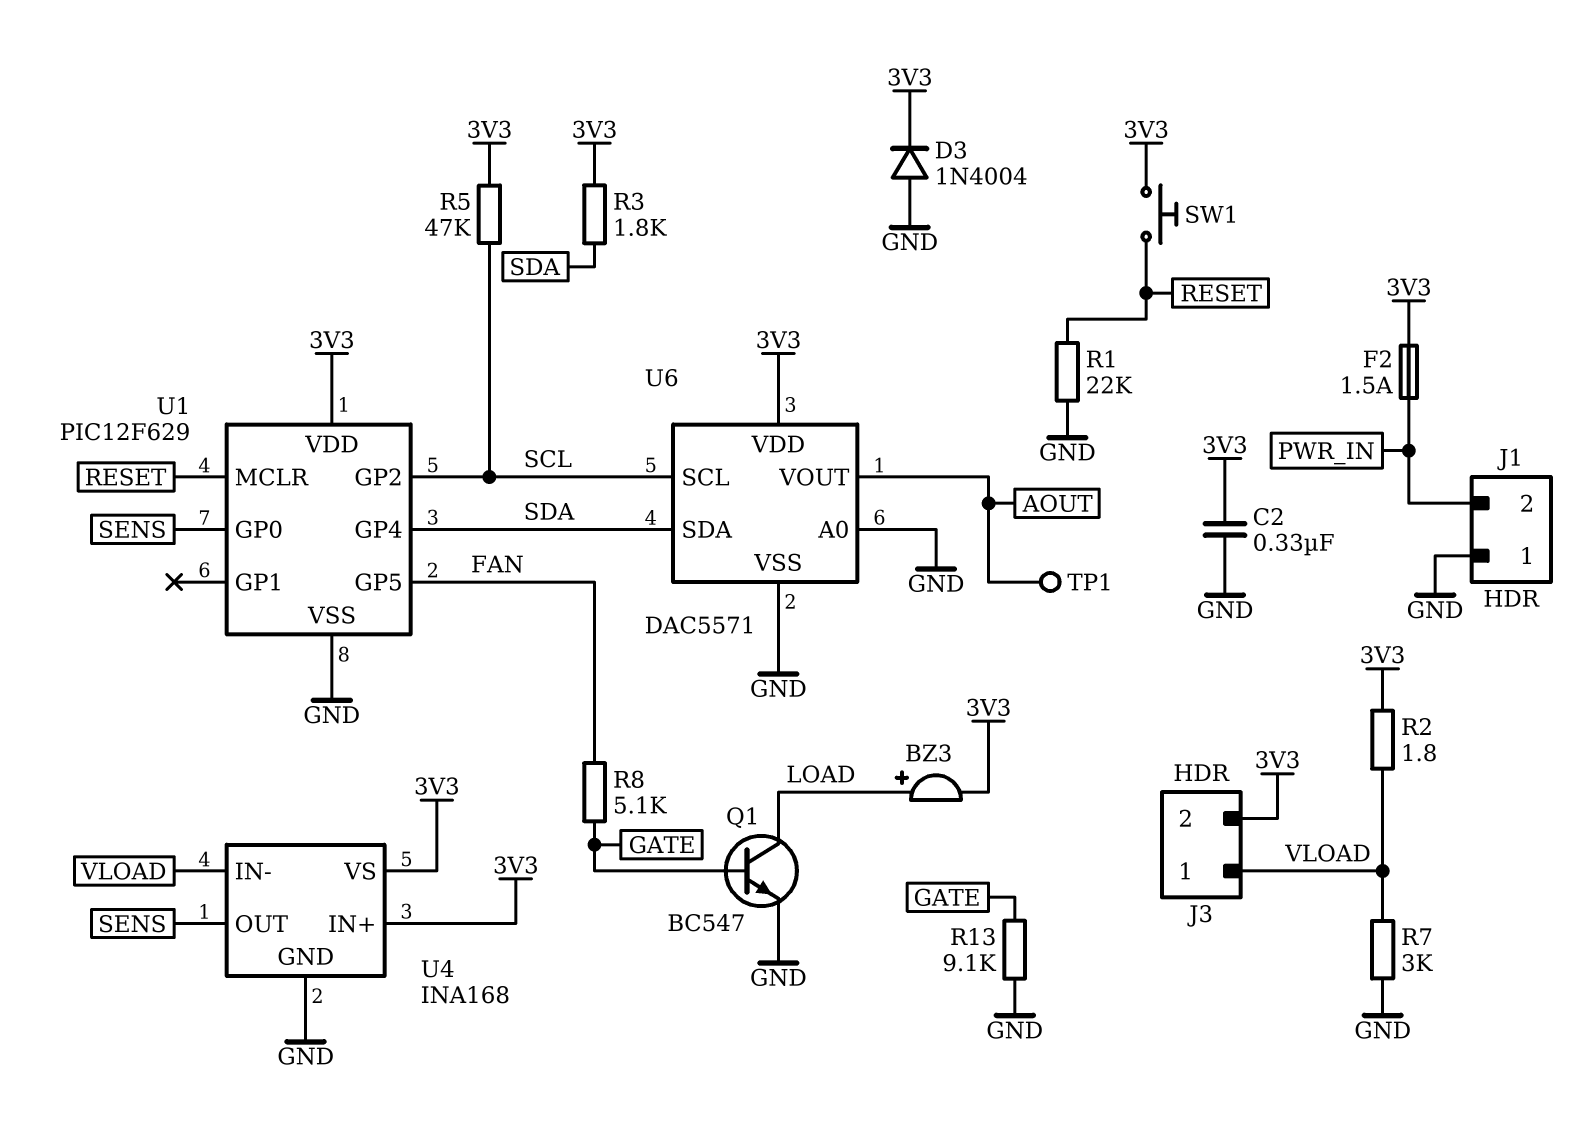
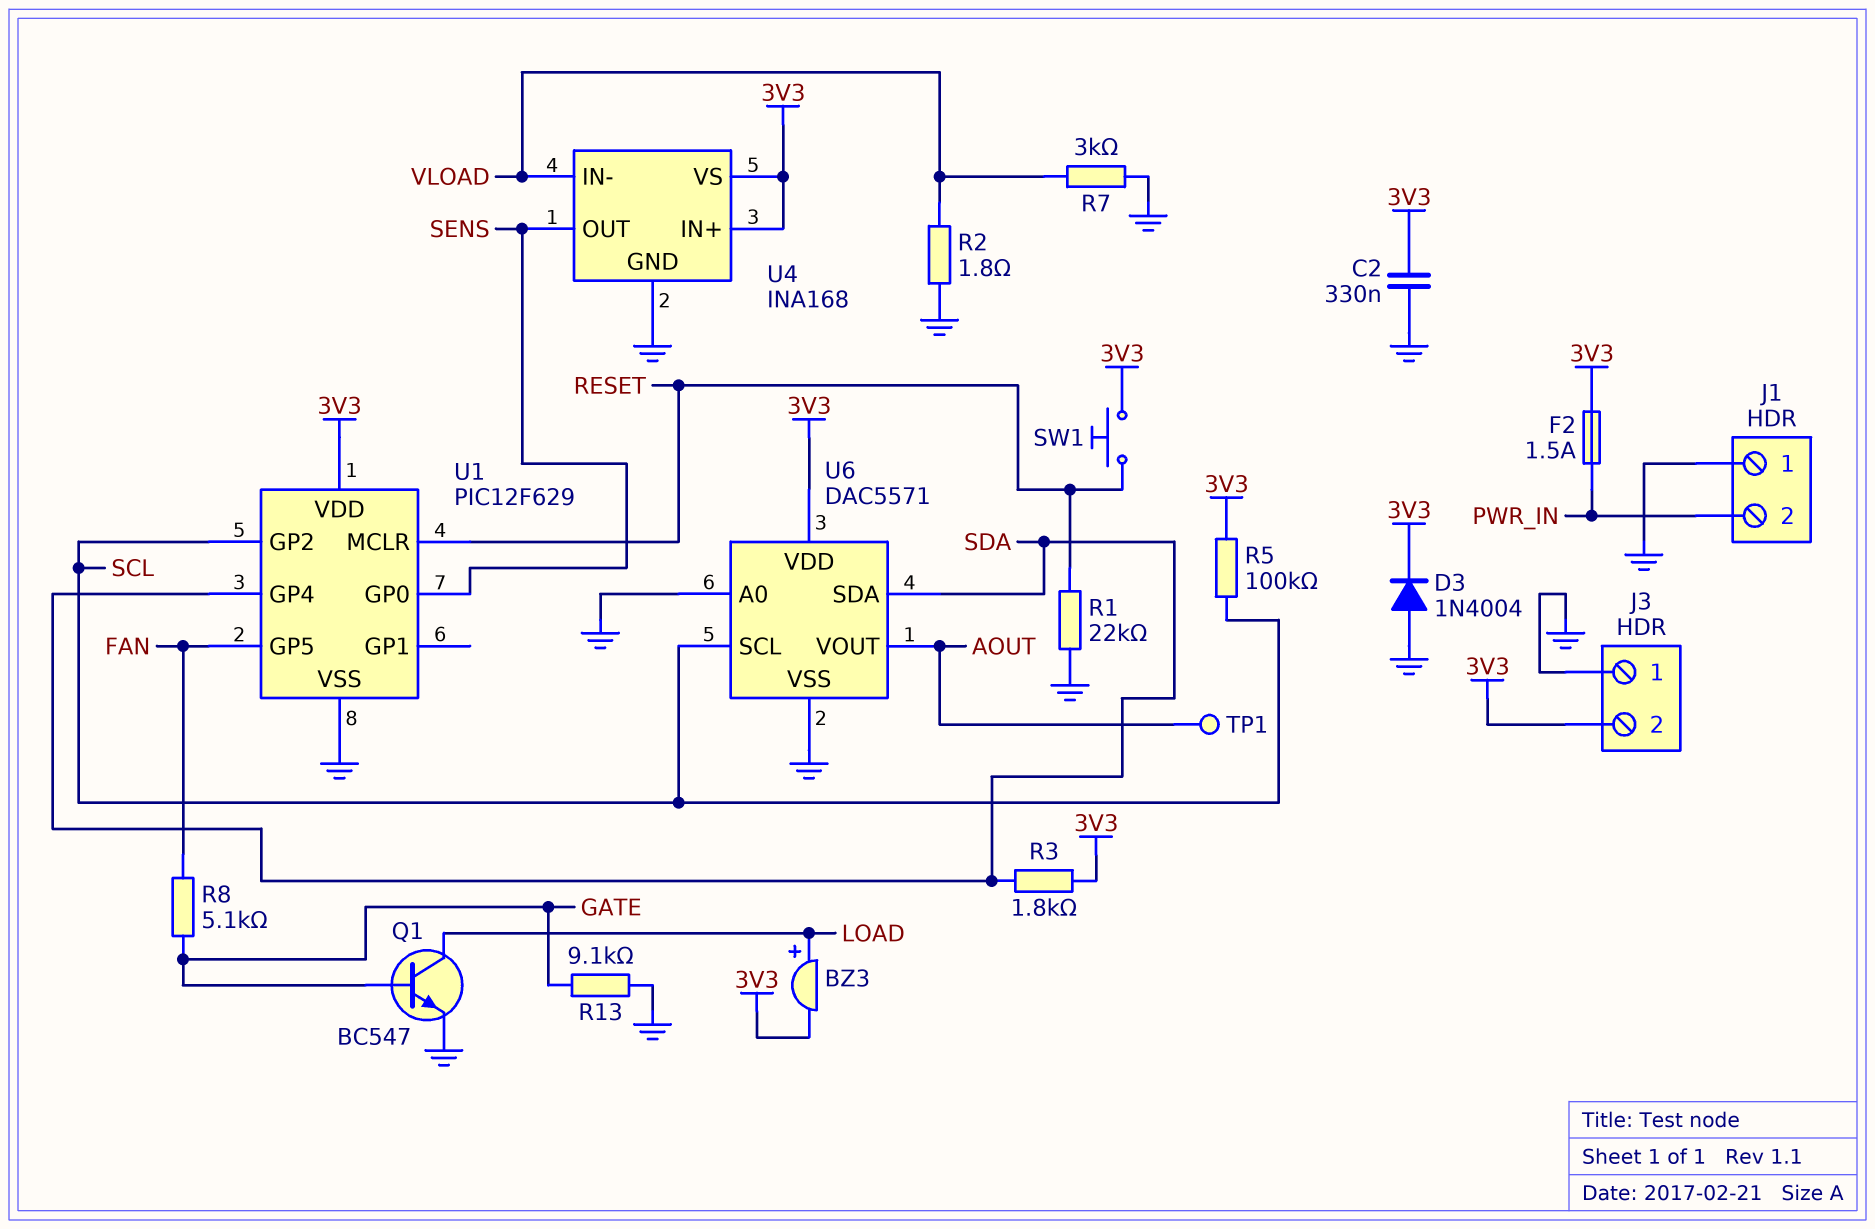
J3 pin 1: VLOAD -> GND
R2: 1.8 (3V3, VLOAD) -> 1.8 (GND, VLOAD)
R5: 47k (3V3, SCL) -> 100k (3V3, SCL)

